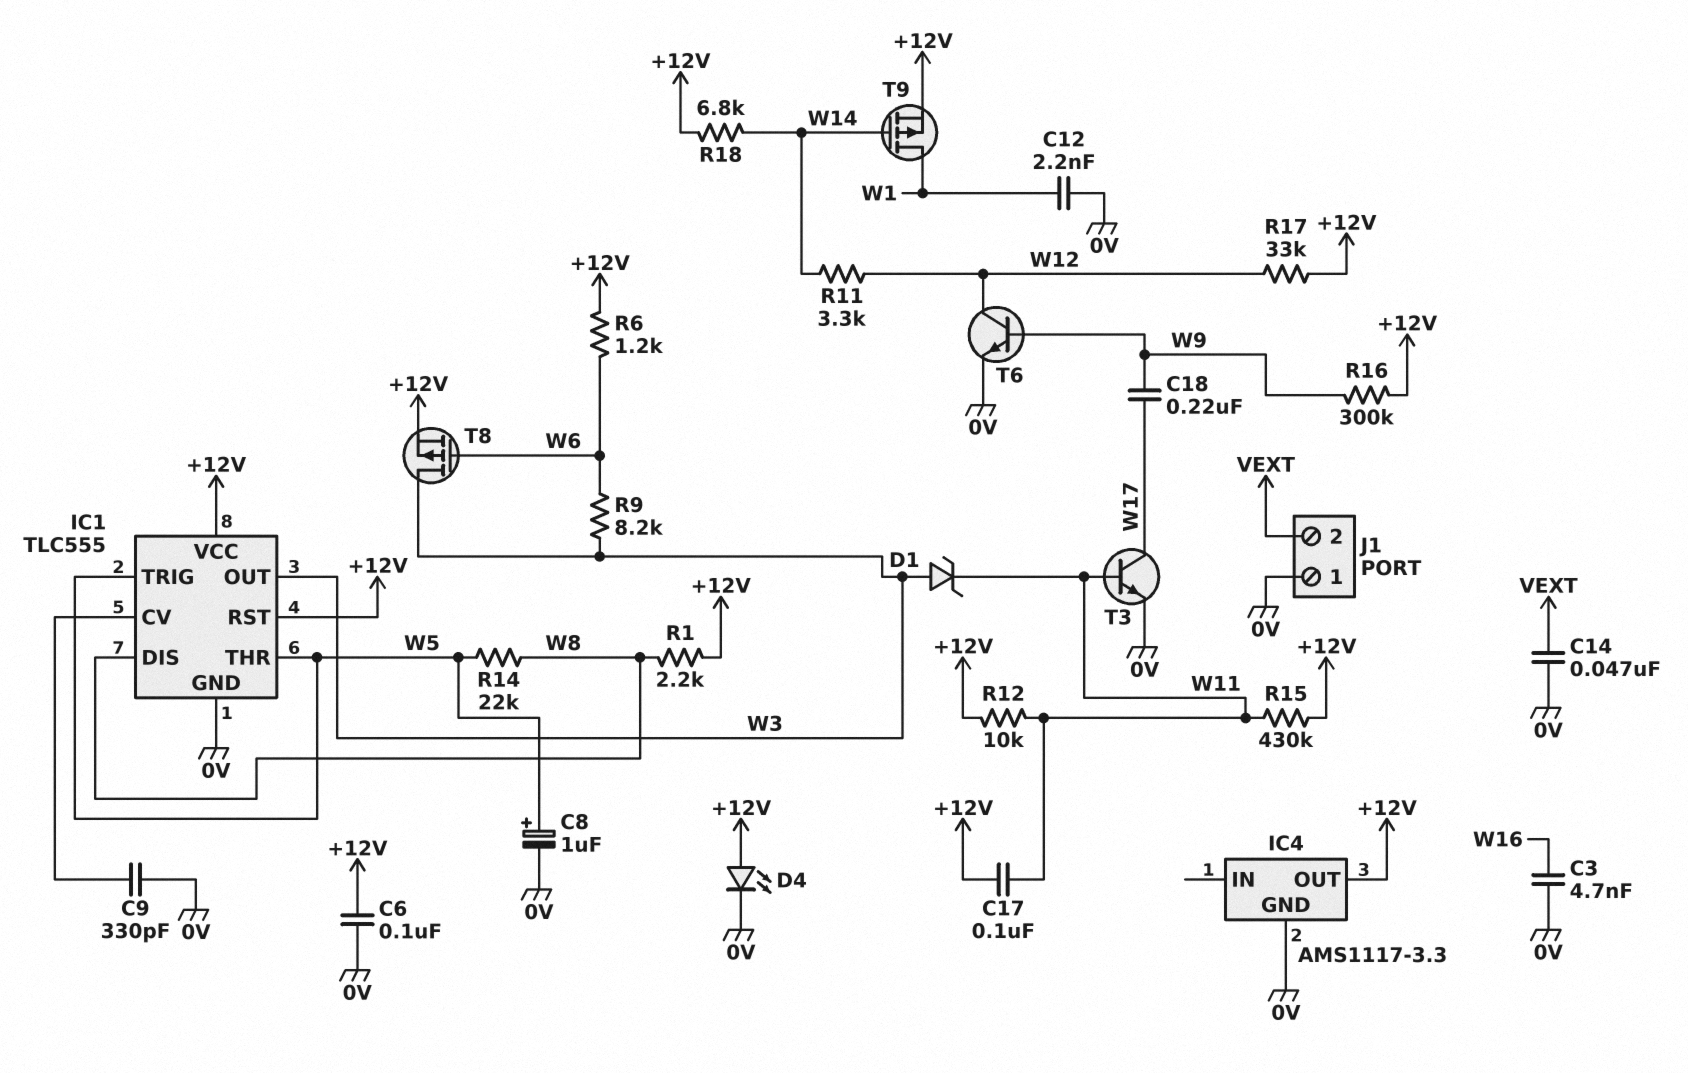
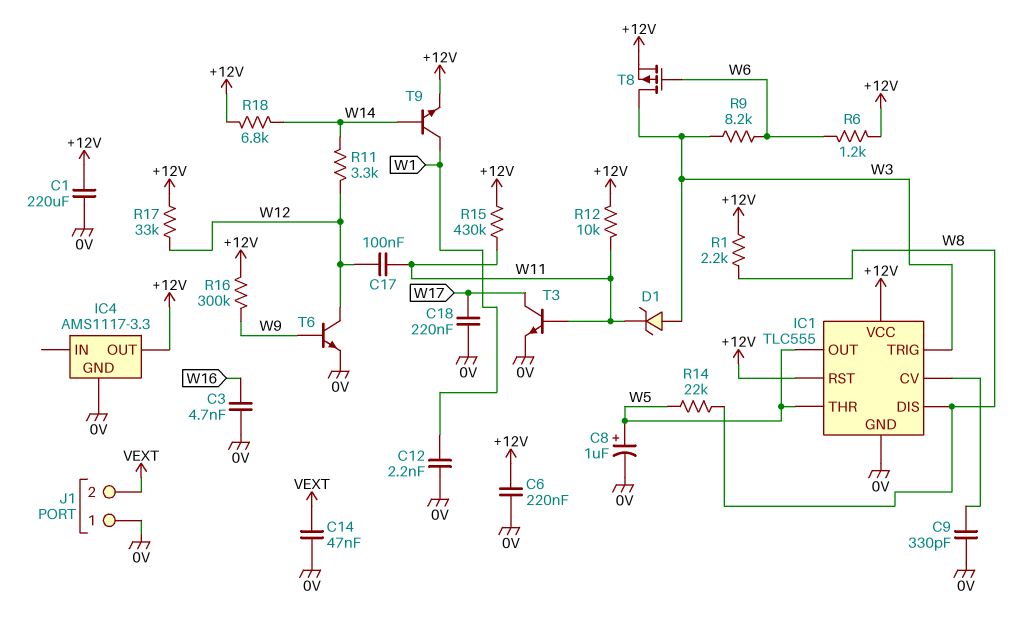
C1: none -> 220uF (+12V, 0V)
C6: 100nF (+12V, 0V) -> 220nF (+12V, 0V)
C17: 100nF (+12V, W11) -> 100nF (W11, W12)
C18: 220nF (W9, W17) -> 220nF (0V, W17)
D4: LED (A +12V, K 0V) -> none
IC1 pin OUT: W3 -> W5
IC1 pin TRIG: W5 -> W3
T9: PMOS (G W14, D W1, S +12V) -> NPN (B W14, C W1, E +12V)

